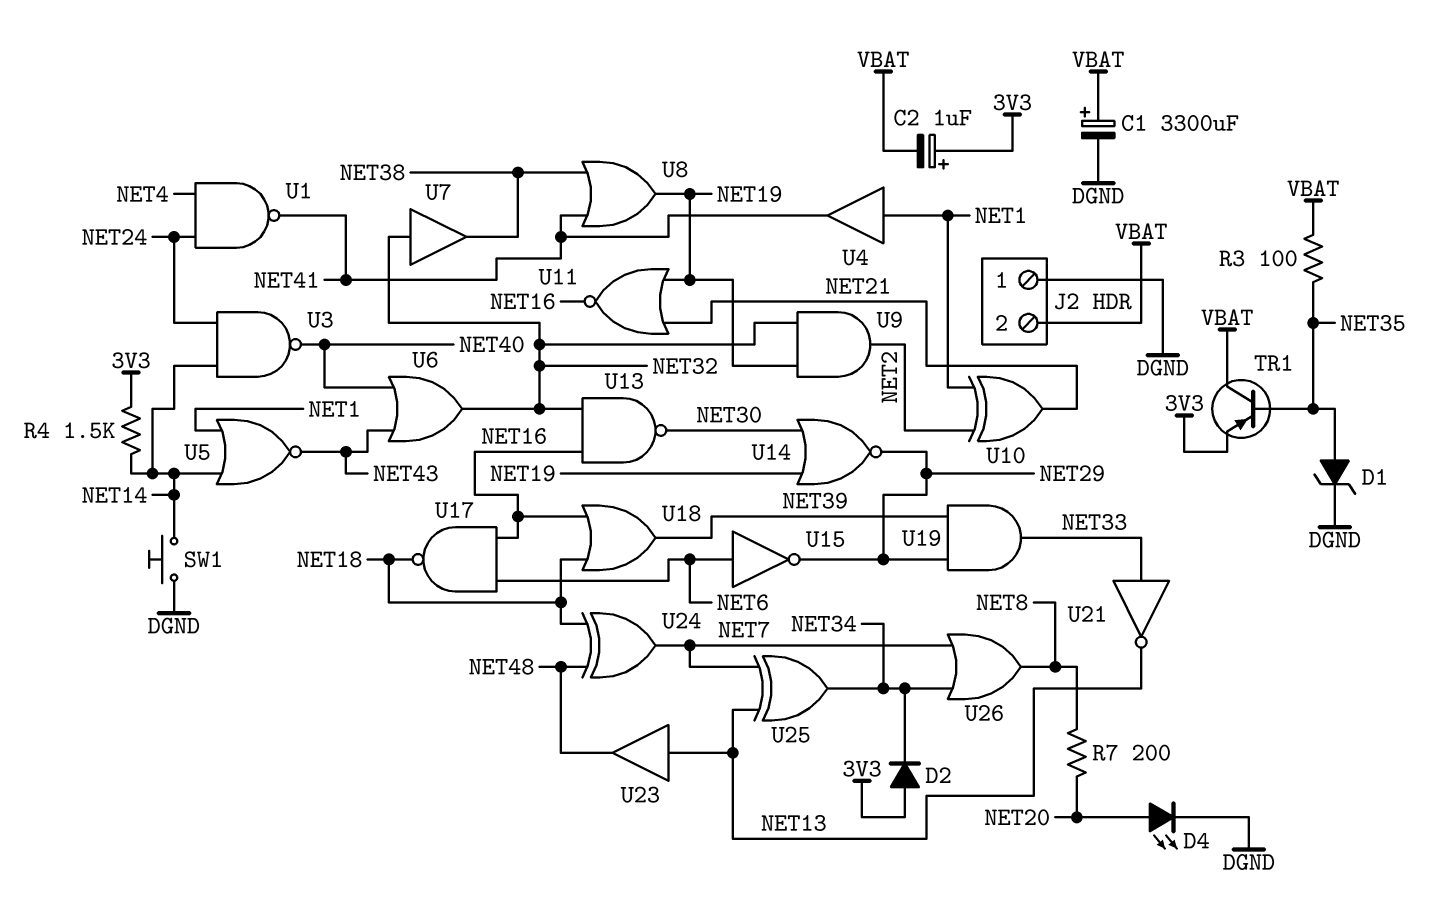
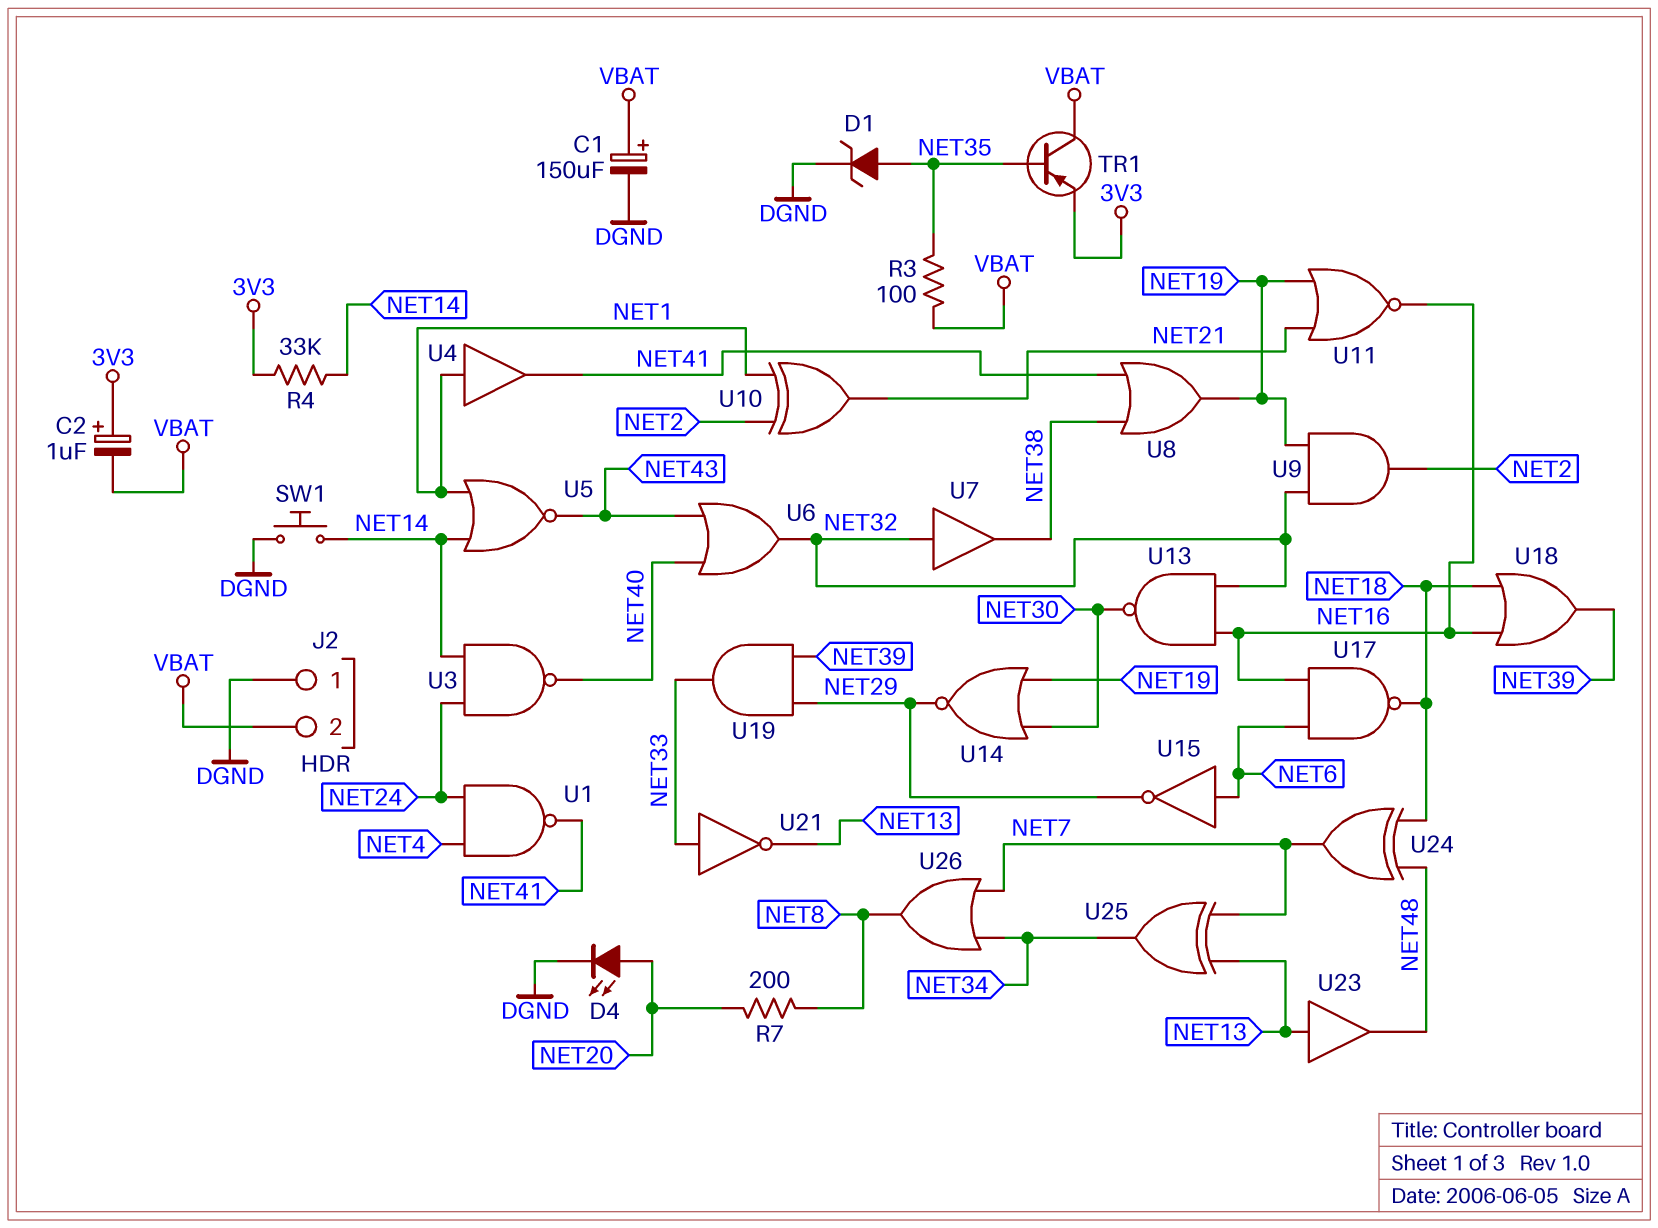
C1: 3300uF (plus VBAT, minus DGND) -> 150uF (plus VBAT, minus DGND)
D2: diode (A 3V3, K NET34) -> none
R4: 1.5k (3V3, NET14) -> 33k (3V3, NET14)

